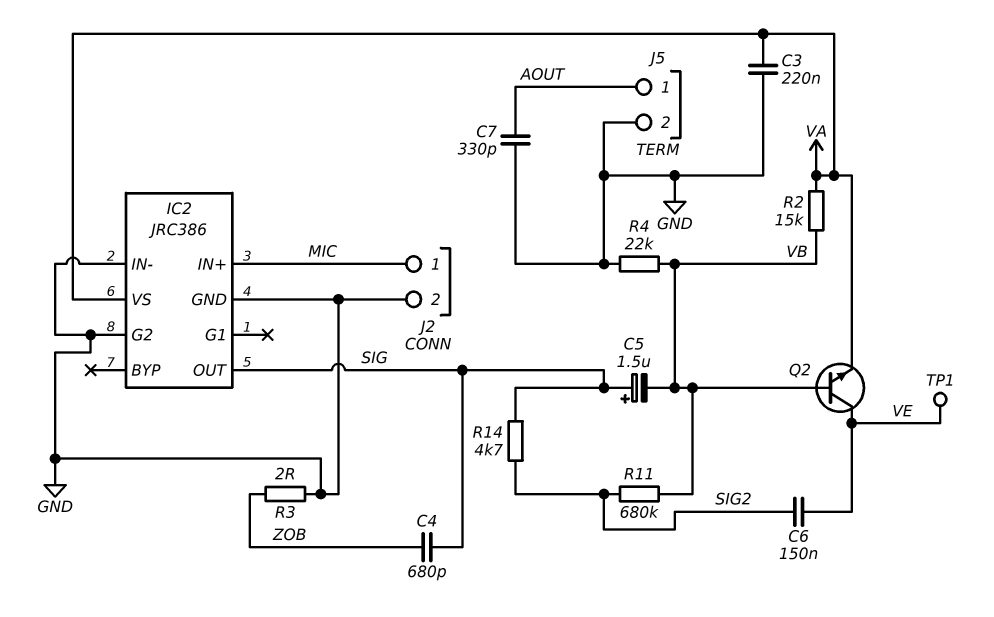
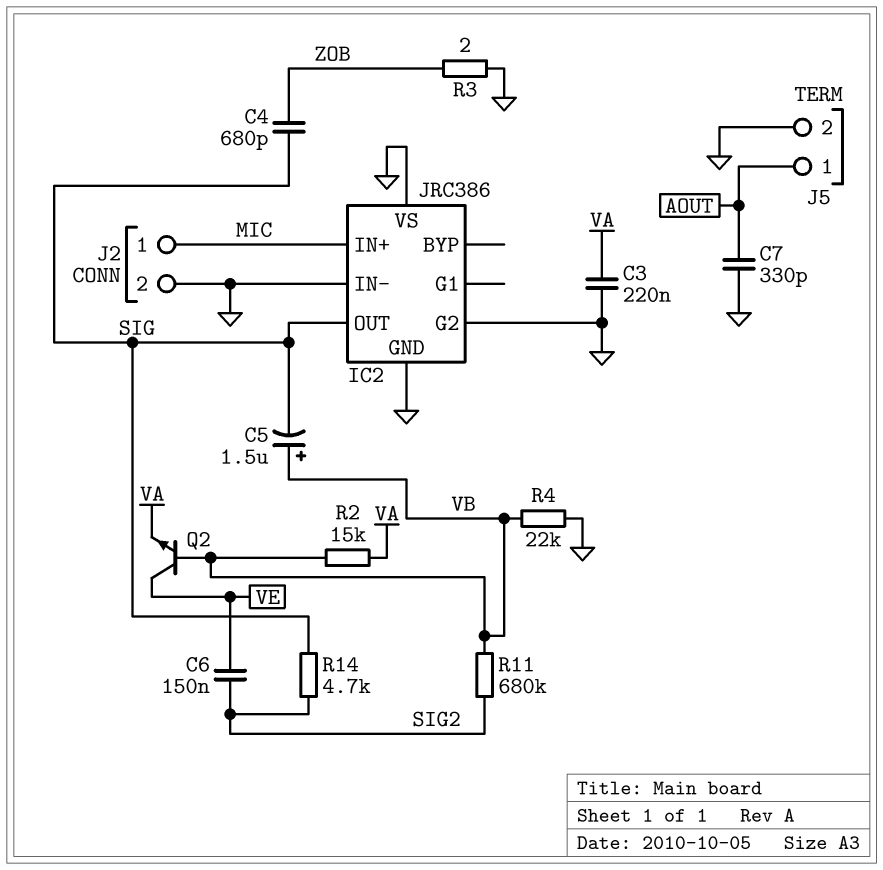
C5: 1.5uF (plus SIG, minus VB) -> 1.5uF (plus VB, minus SIG)
IC2 pin VS: VA -> GND
TP1: test point (VE) -> none

